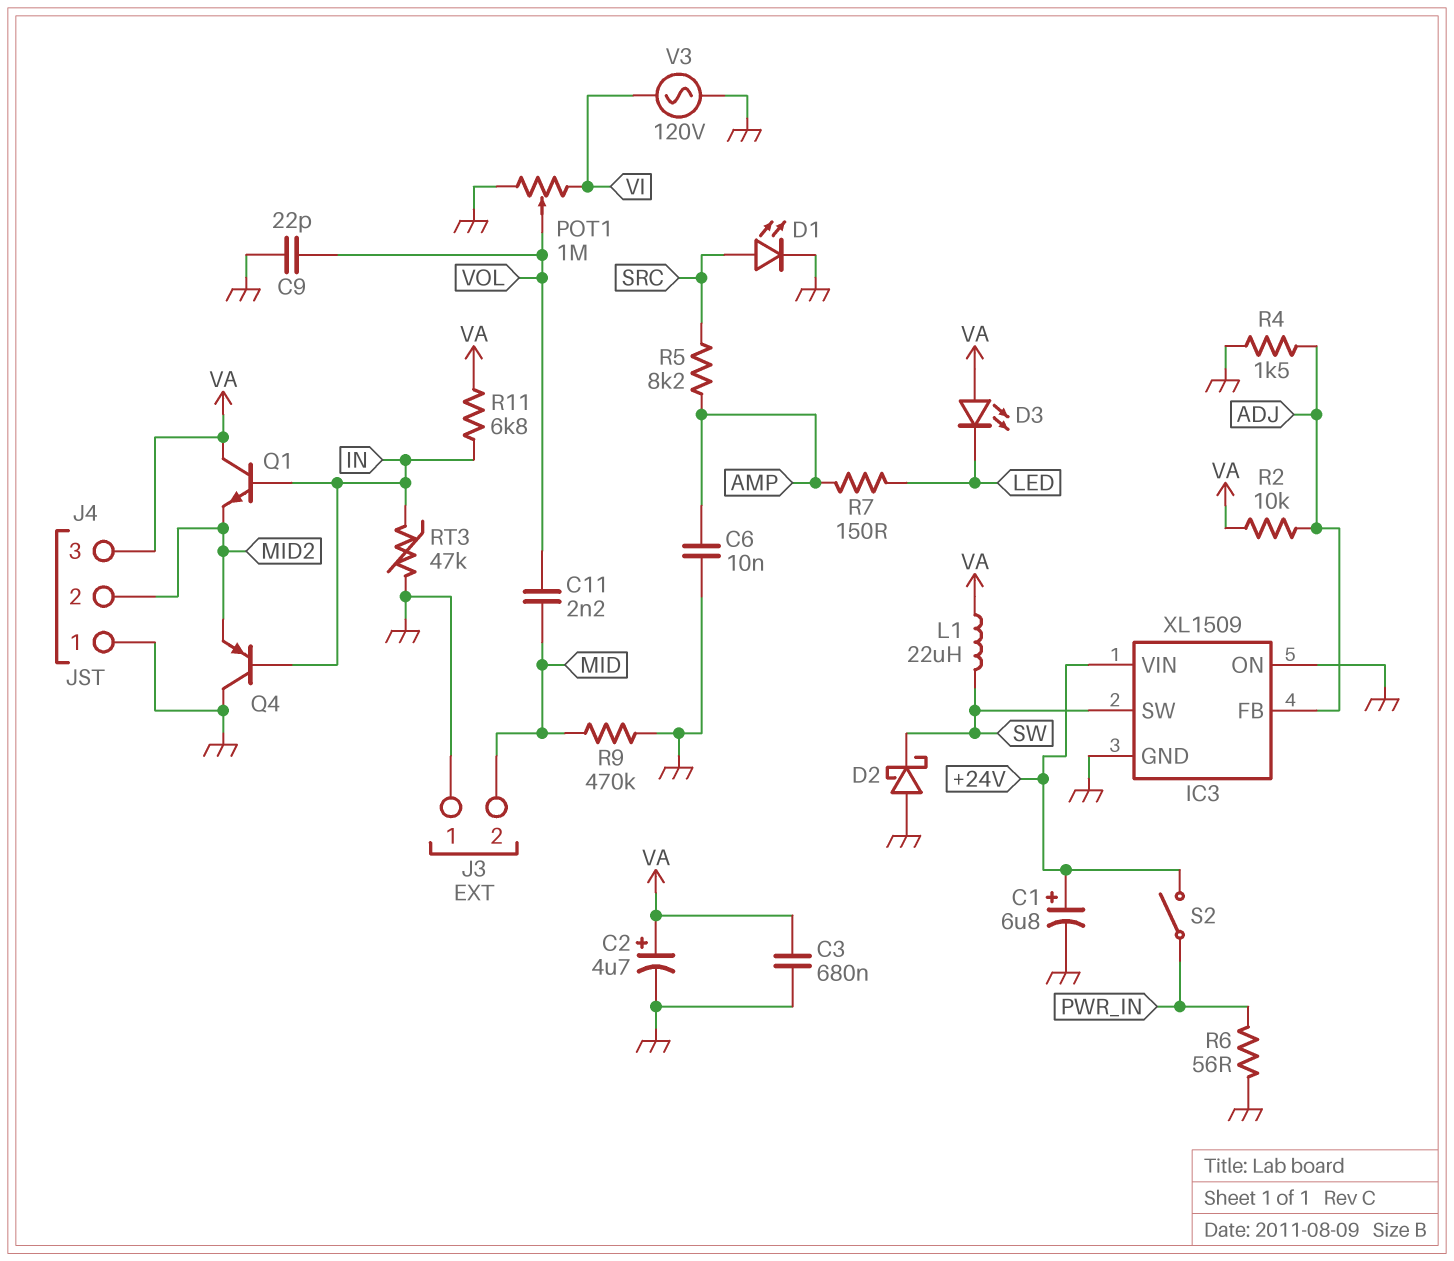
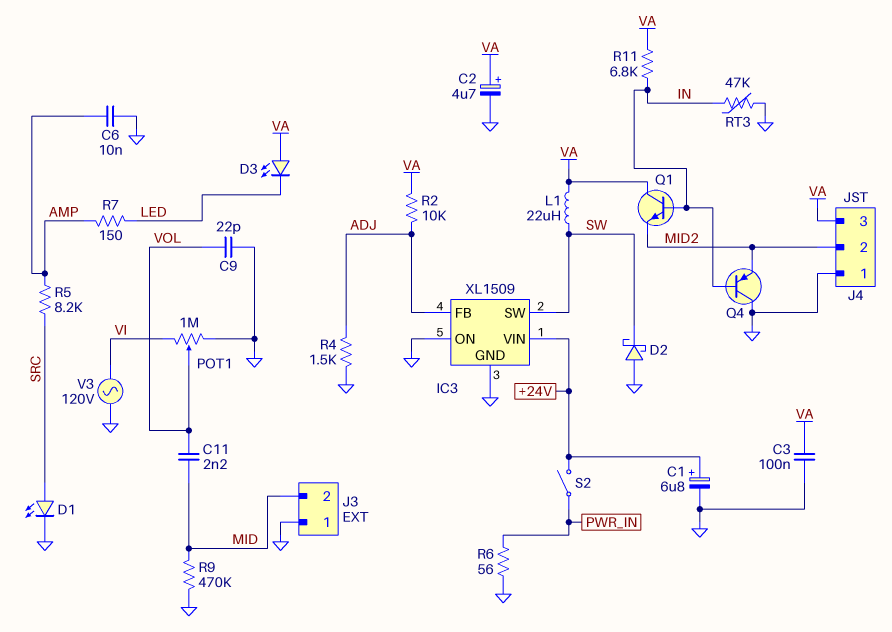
C3: 680nF (GND, VA) -> 100nF (GND, VA)

